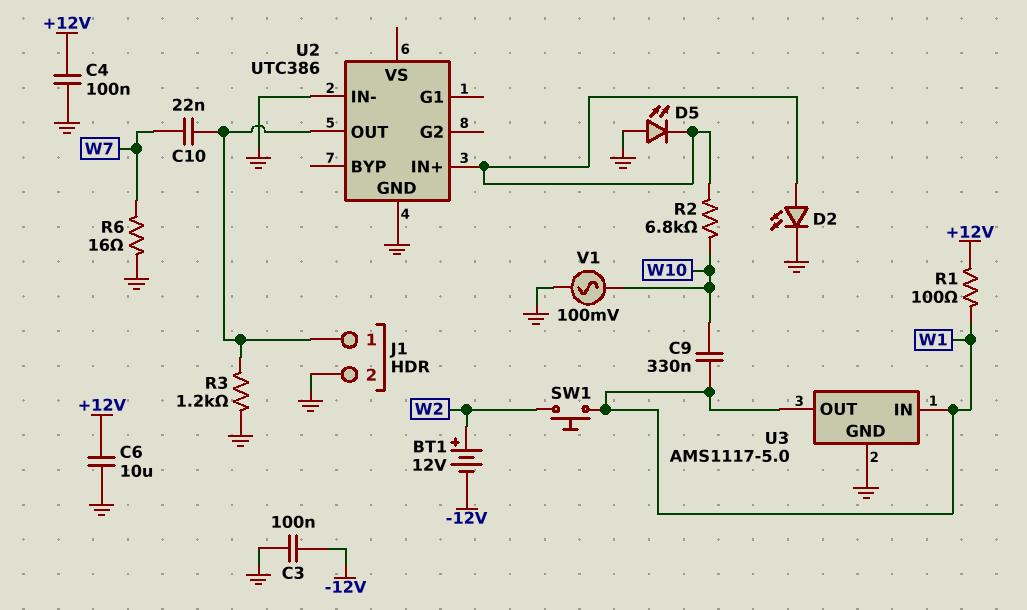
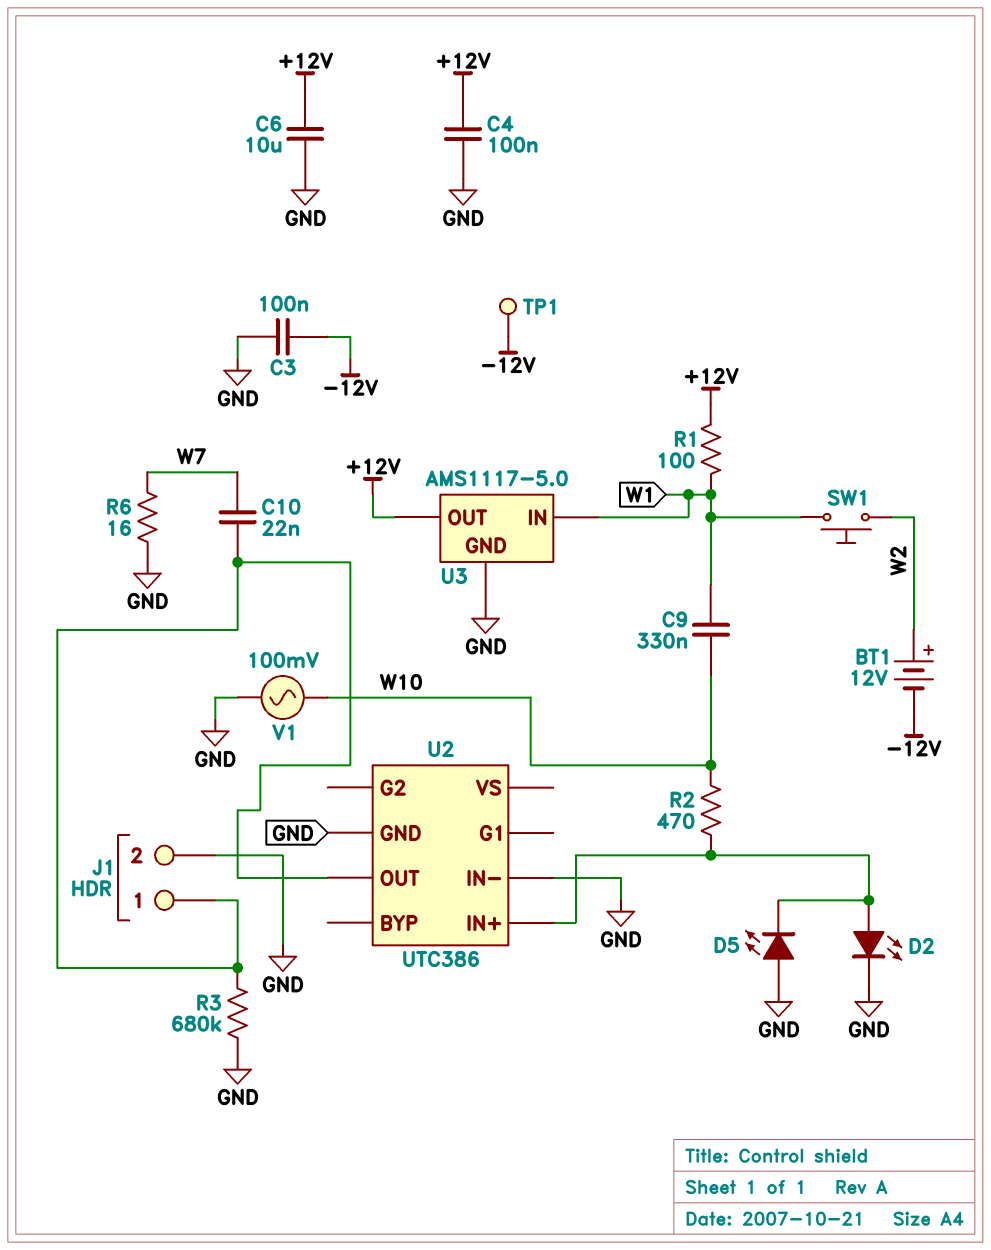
R2: 6.8k (U2/IN+, W10) -> 470 (U2/IN+, W10)
R3: 1.2k (GND, J1/1) -> 680k (GND, J1/1)
TP1: none -> test point (-12V)
U3 pin OUT: W1 -> +12V

